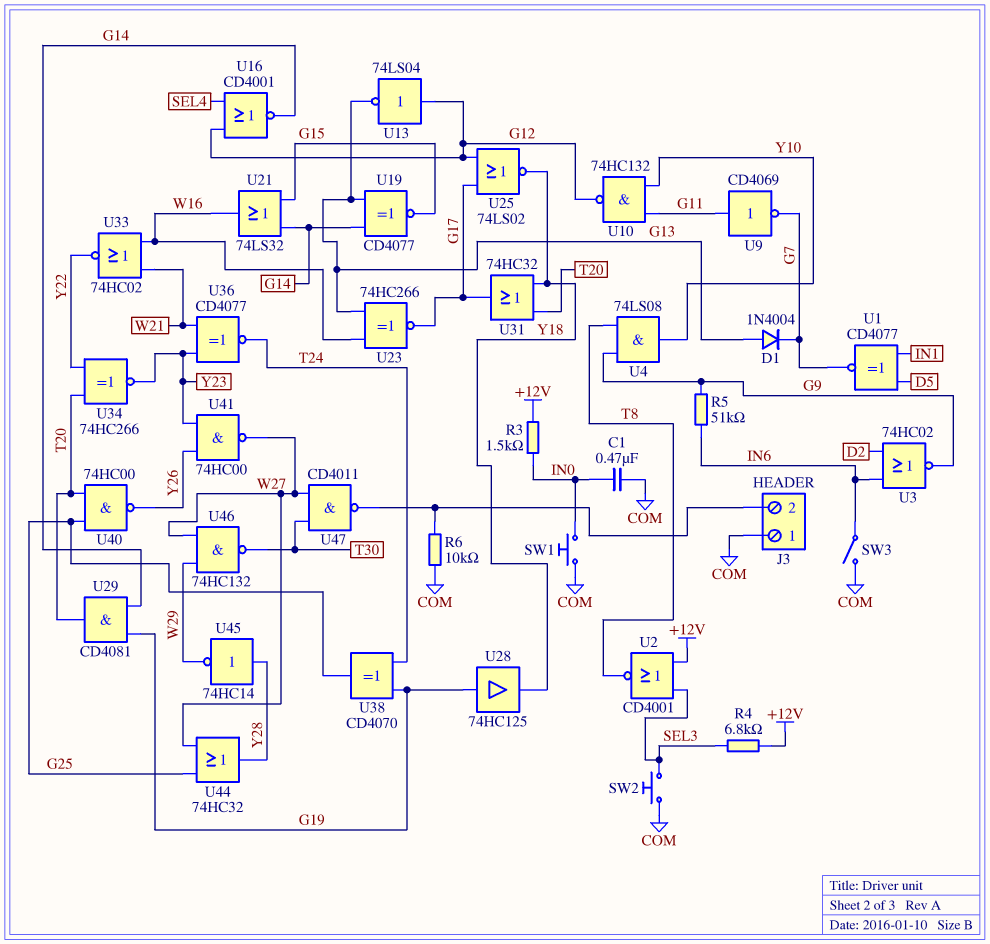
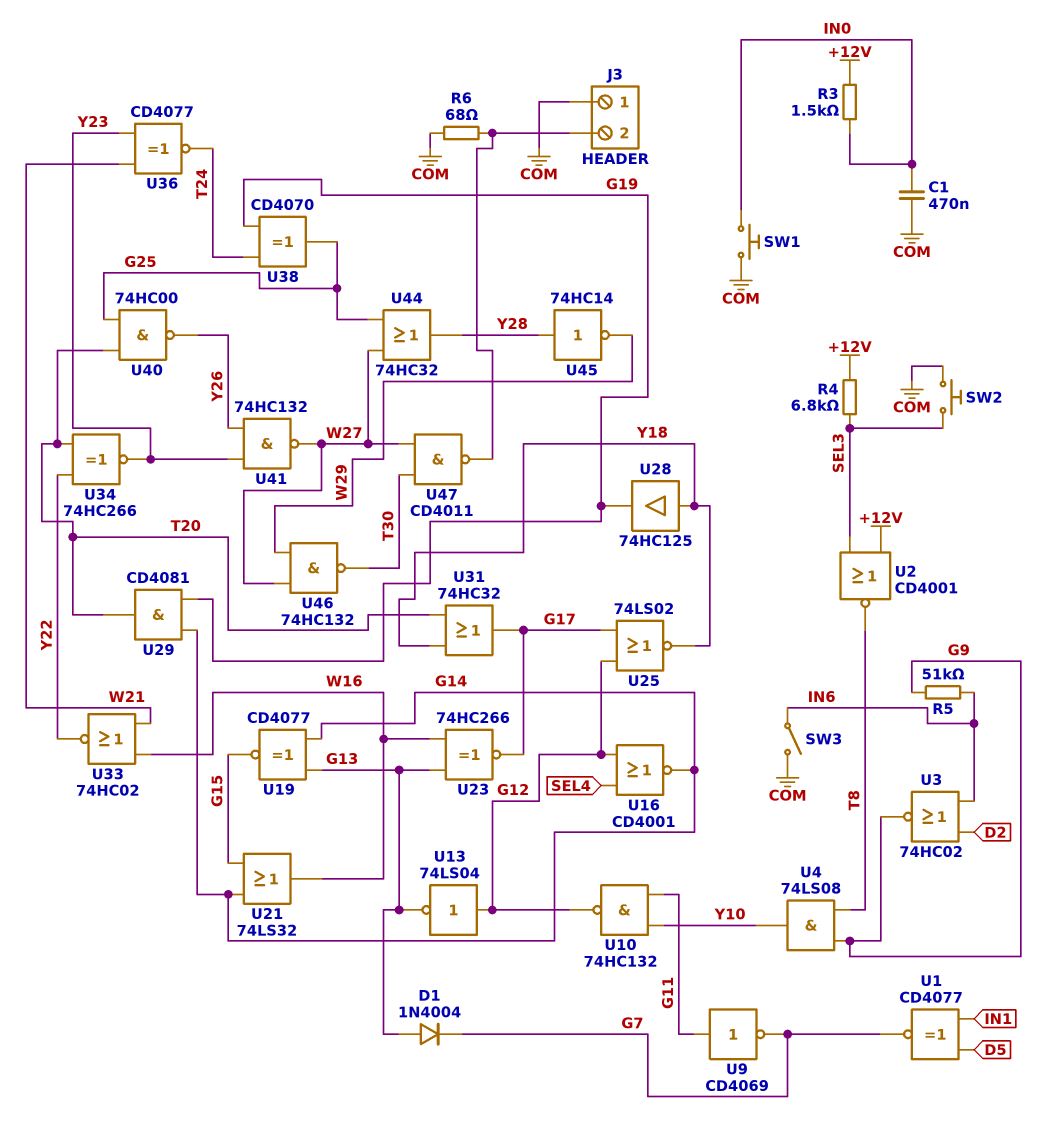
R6: 10k (COM, J3/2) -> 68 (COM, J3/2)
U28: buffer 74HC125 (in G19, out Y18) -> buffer 74HC125 (in Y18, out G19)
U41: NAND 74HC00 (in Y23, in Y26, out W27) -> NAND 74HC132 (in Y23, in Y26, out W27)

